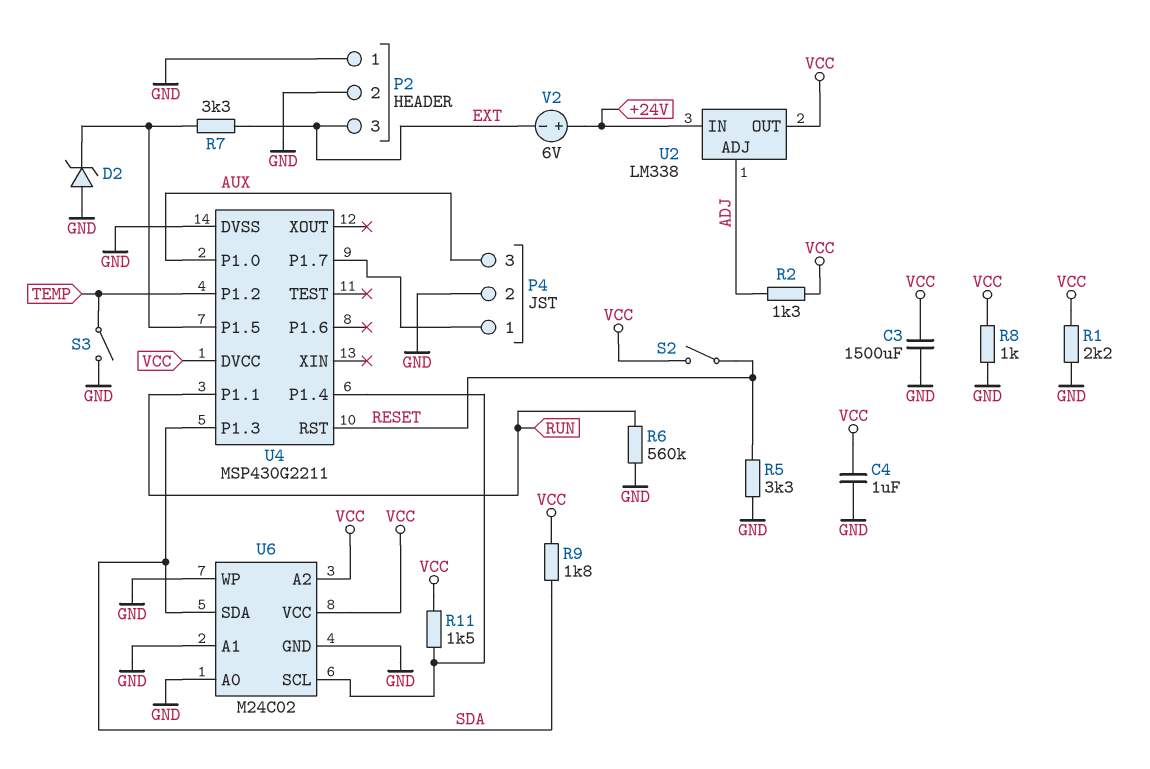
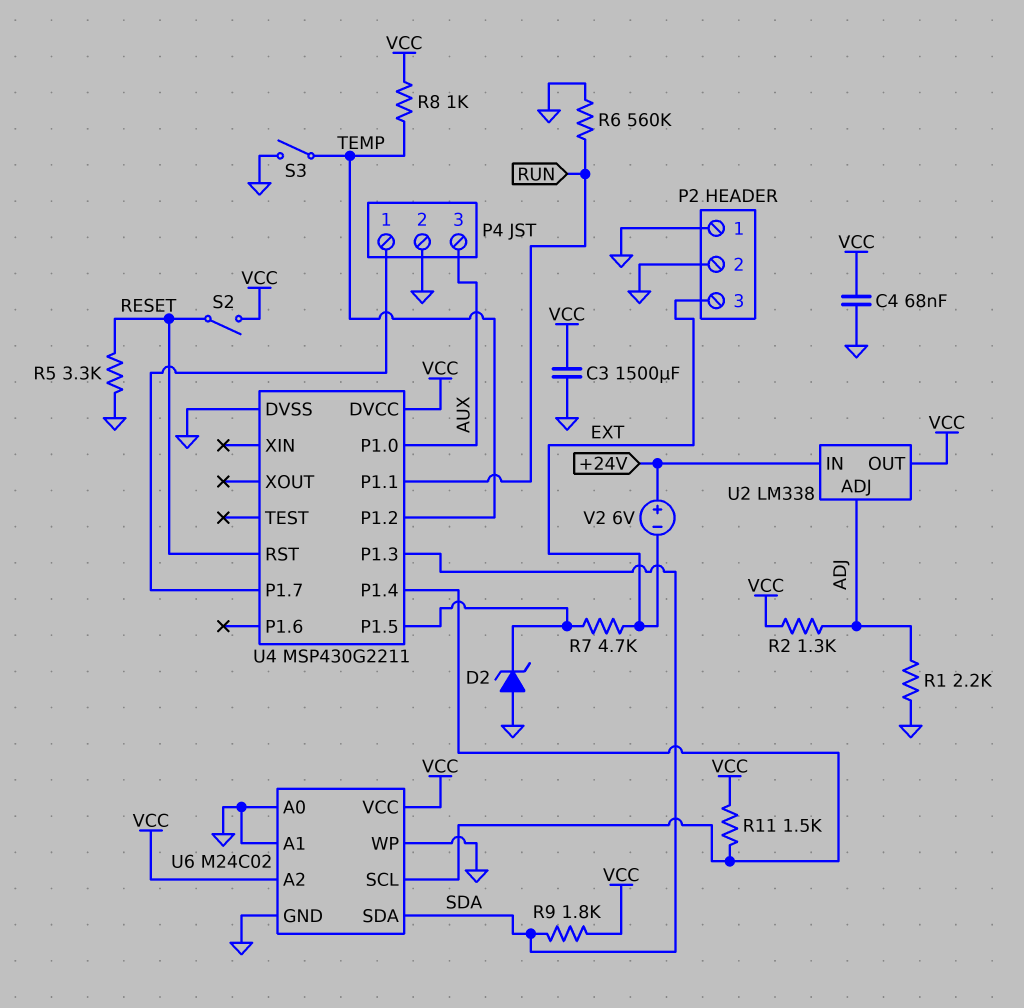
C4: 1uF (GND, VCC) -> 68nF (GND, VCC)
R1: 2.2k (GND, VCC) -> 2.2k (ADJ, GND)
R7: 3.3k (EXT, U4/P1.5) -> 4.7k (EXT, U4/P1.5)
R8: 1k (GND, VCC) -> 1k (TEMP, VCC)

